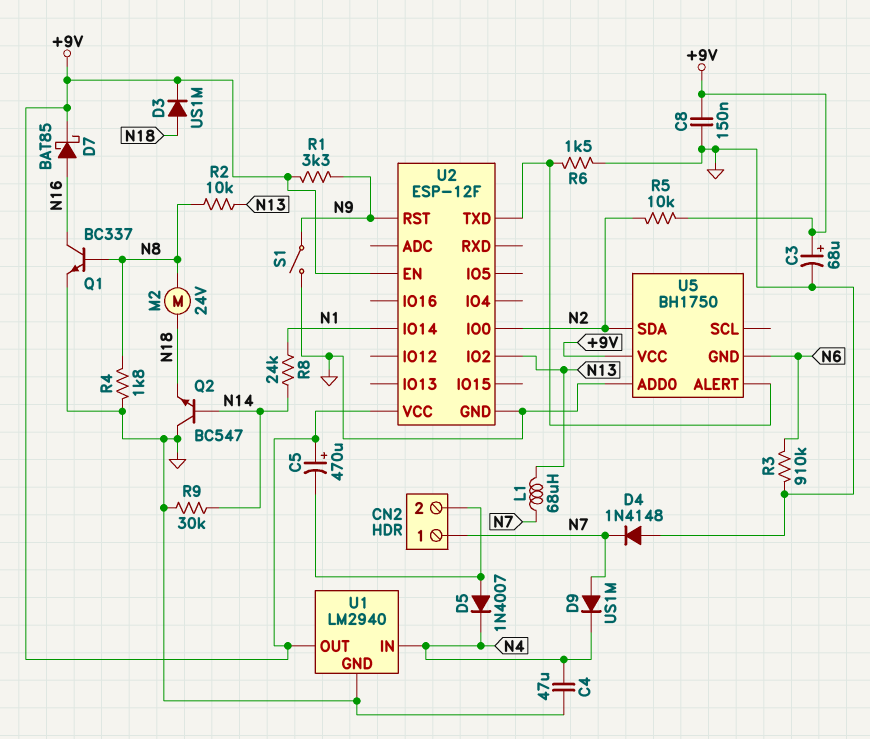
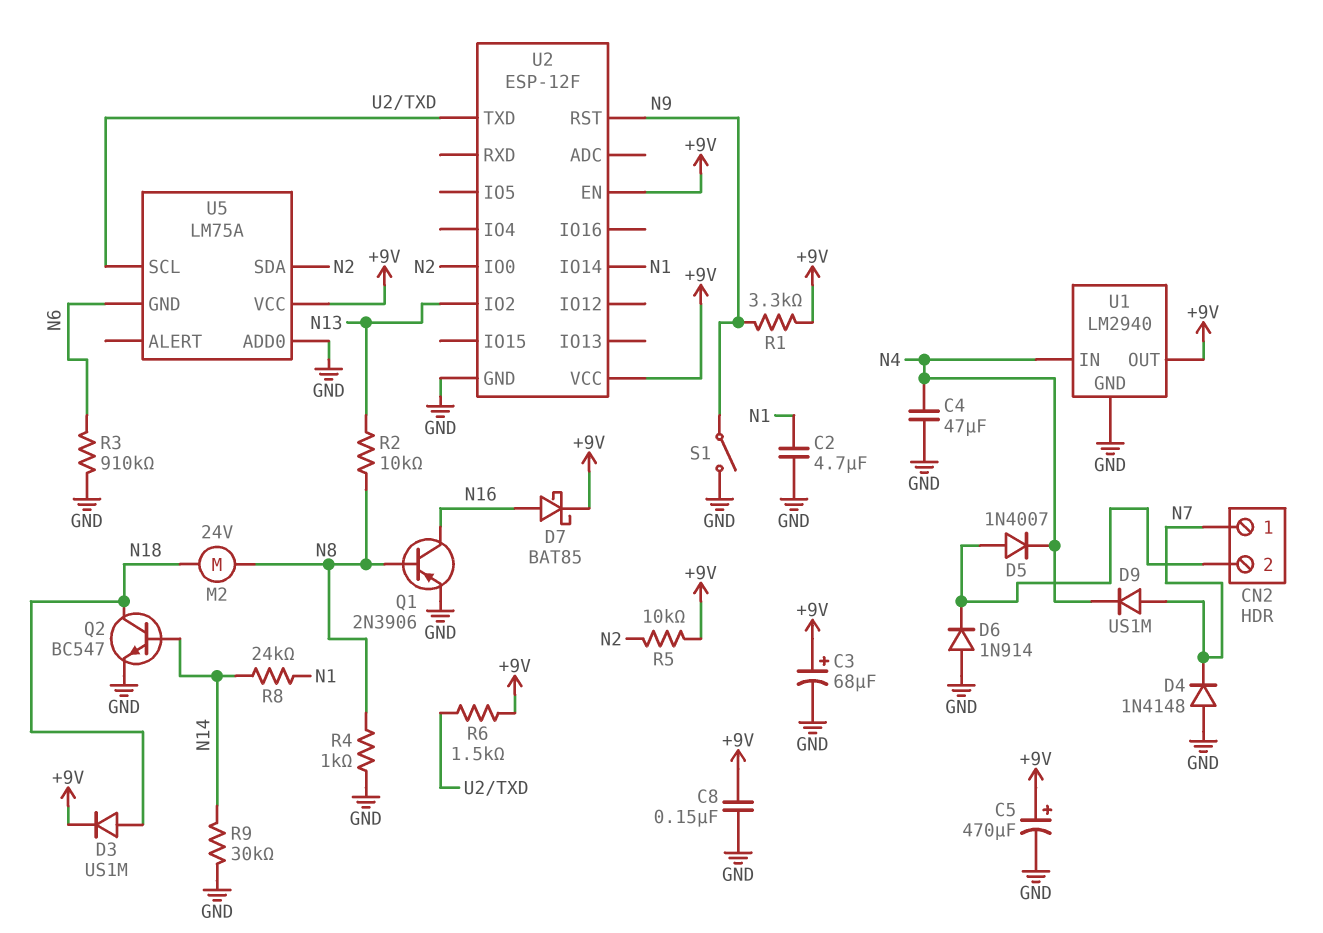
C2: none -> 4.7uF (GND, N1)
C5: 470uF (plus +9V, minus CN2/2) -> 470uF (plus +9V, minus GND)
D6: none -> diode 1N914 (A GND, K CN2/2)
L1: 68uH (N7, N13) -> none
Q1: NPN BC337 (B N8, C N16, E GND) -> PNP 2N3906 (B N8, C N16, E GND)
Q2: NPN BC547 (B N14, C GND, E N18) -> NPN BC547 (B N14, C N18, E GND)
R4: 1.8k (GND, N8) -> 1k (GND, N8)
R6: 1.5k (GND, U2/TXD) -> 1.5k (+9V, U2/TXD)
U5: BH1750 -> LM75A
U5 pin ALERT: U2/TXD -> none
U5 pin SCL: none -> U2/TXD

